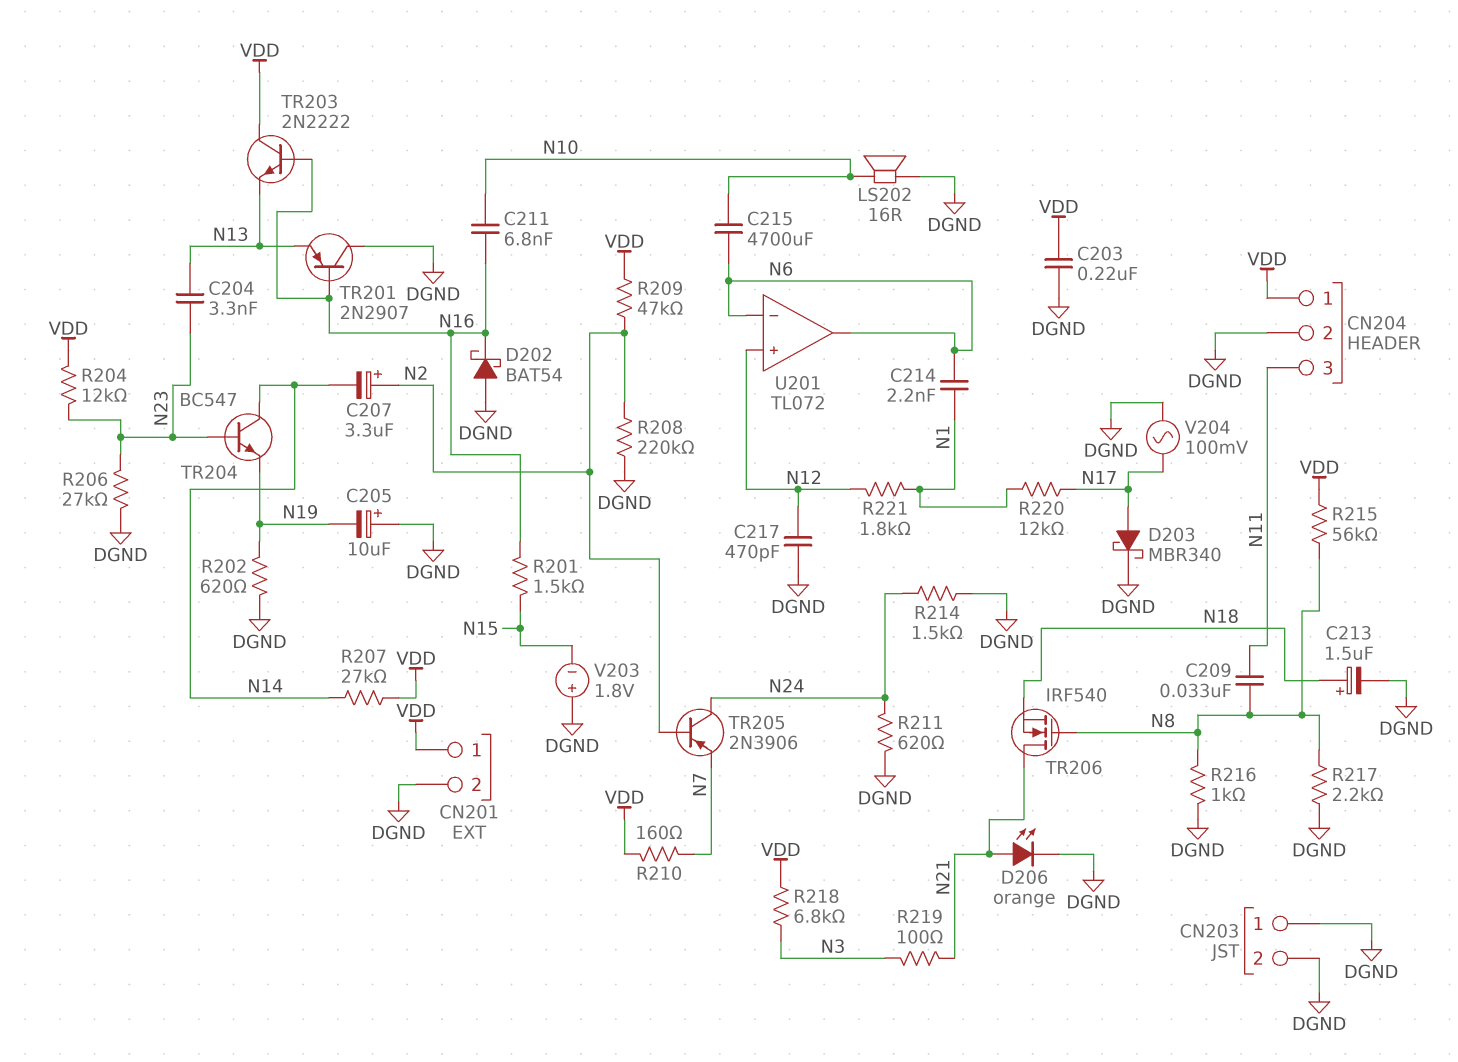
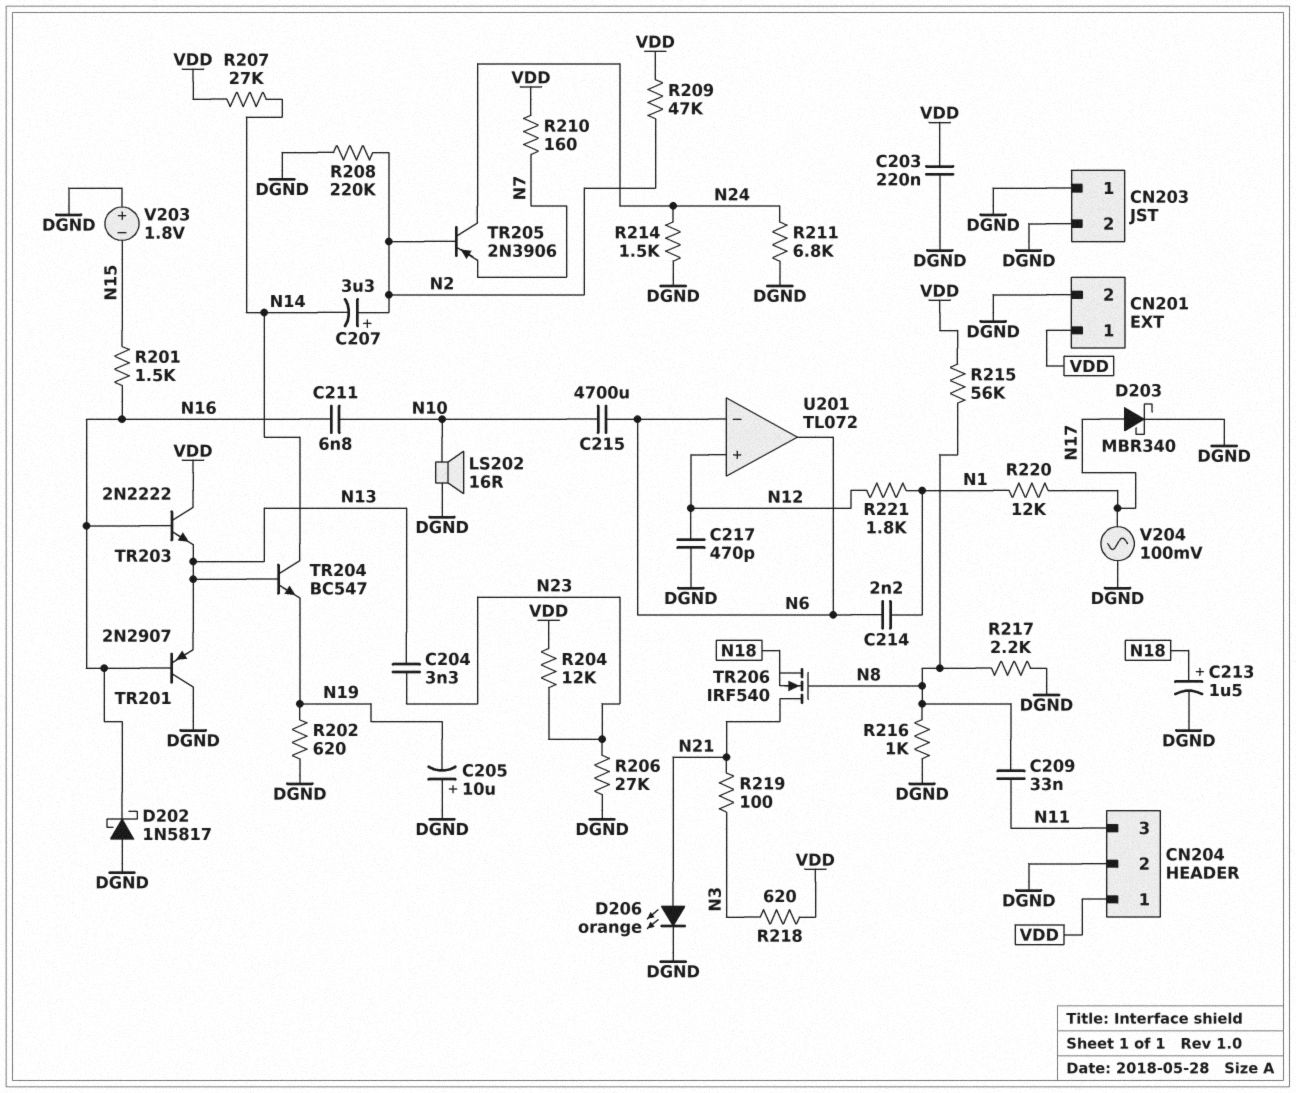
D202: schottky BAT54 (A DGND, K N16) -> schottky 1N5817 (A DGND, K N16)
R211: 620 (DGND, N24) -> 6.8k (DGND, N24)
R218: 6.8k (N3, VDD) -> 620 (N3, VDD)
TR204: NPN BC547 (B N23, C N14, E N19) -> NPN BC547 (B N13, C N14, E N19)

